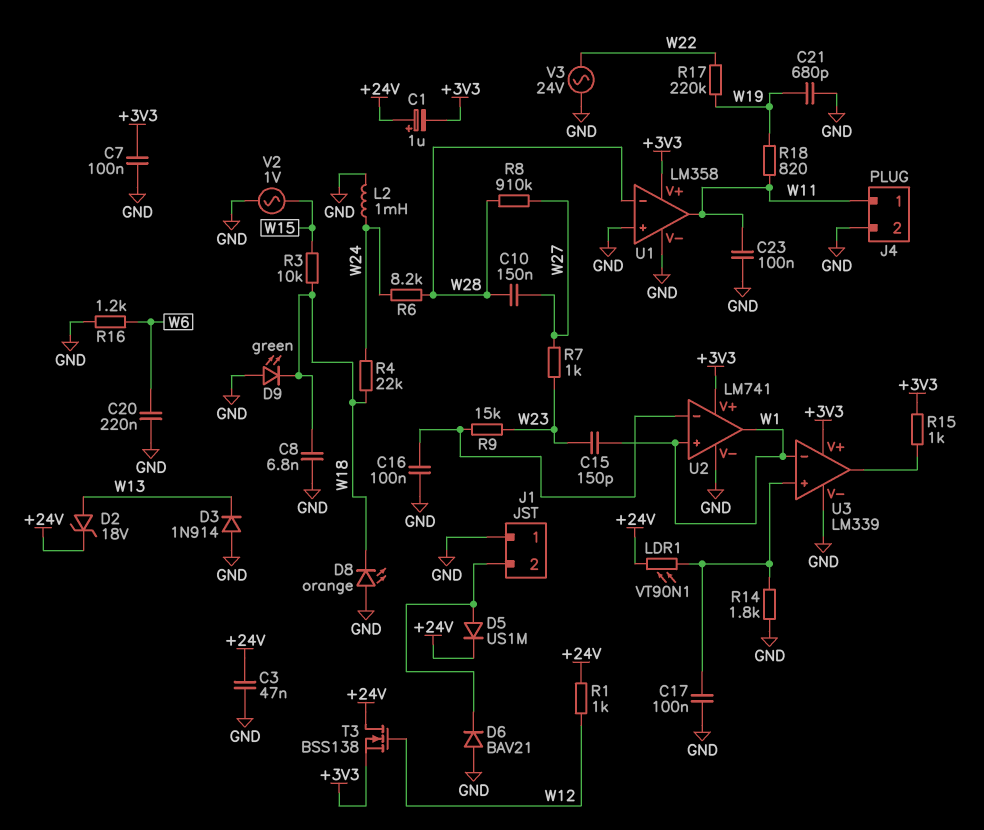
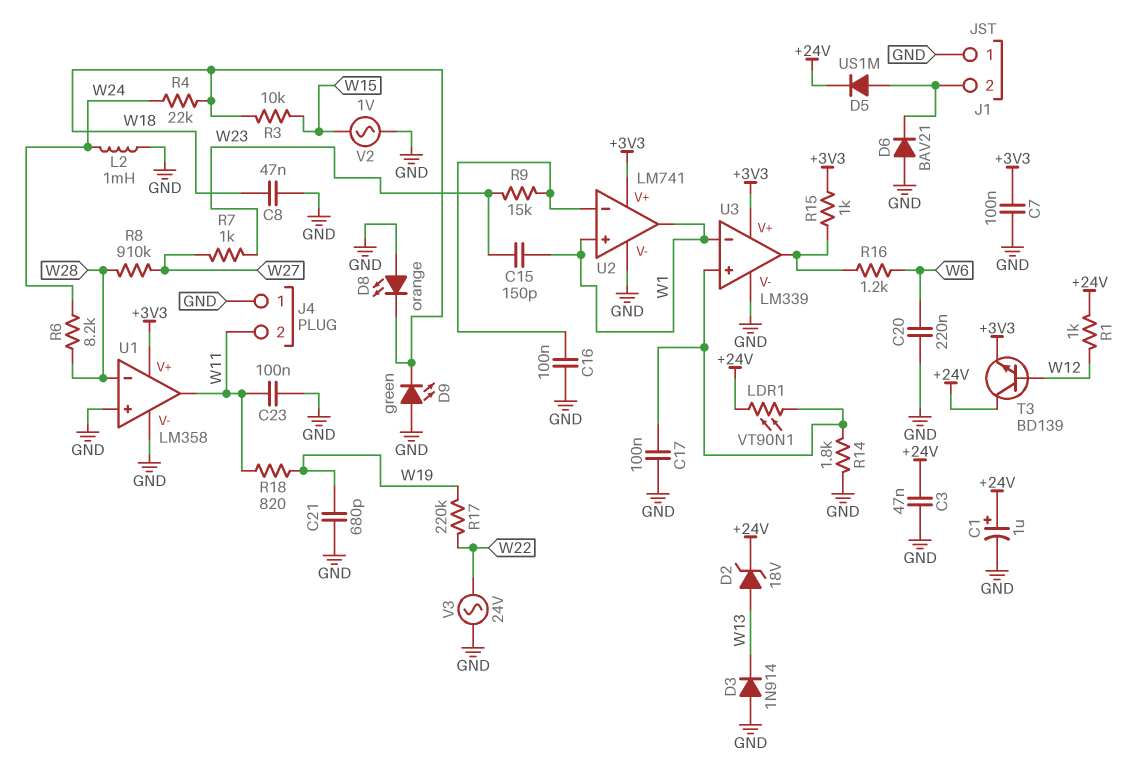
C1: 1uF (plus +24V, minus +3V3) -> 1uF (plus +24V, minus GND)
C8: 6.8nF (GND, W18) -> 47nF (GND, W18)
C10: 150nF (W27, W28) -> none
J4 pin 1: W11 -> GND
J4 pin 2: GND -> W11
R16: 1.2k (GND, W6) -> 1.2k (U3/out, W6)
T3: NMOS BSS138 (G W12, D +24V, S +3V3) -> NPN BD139 (B W12, C +24V, E +3V3)

